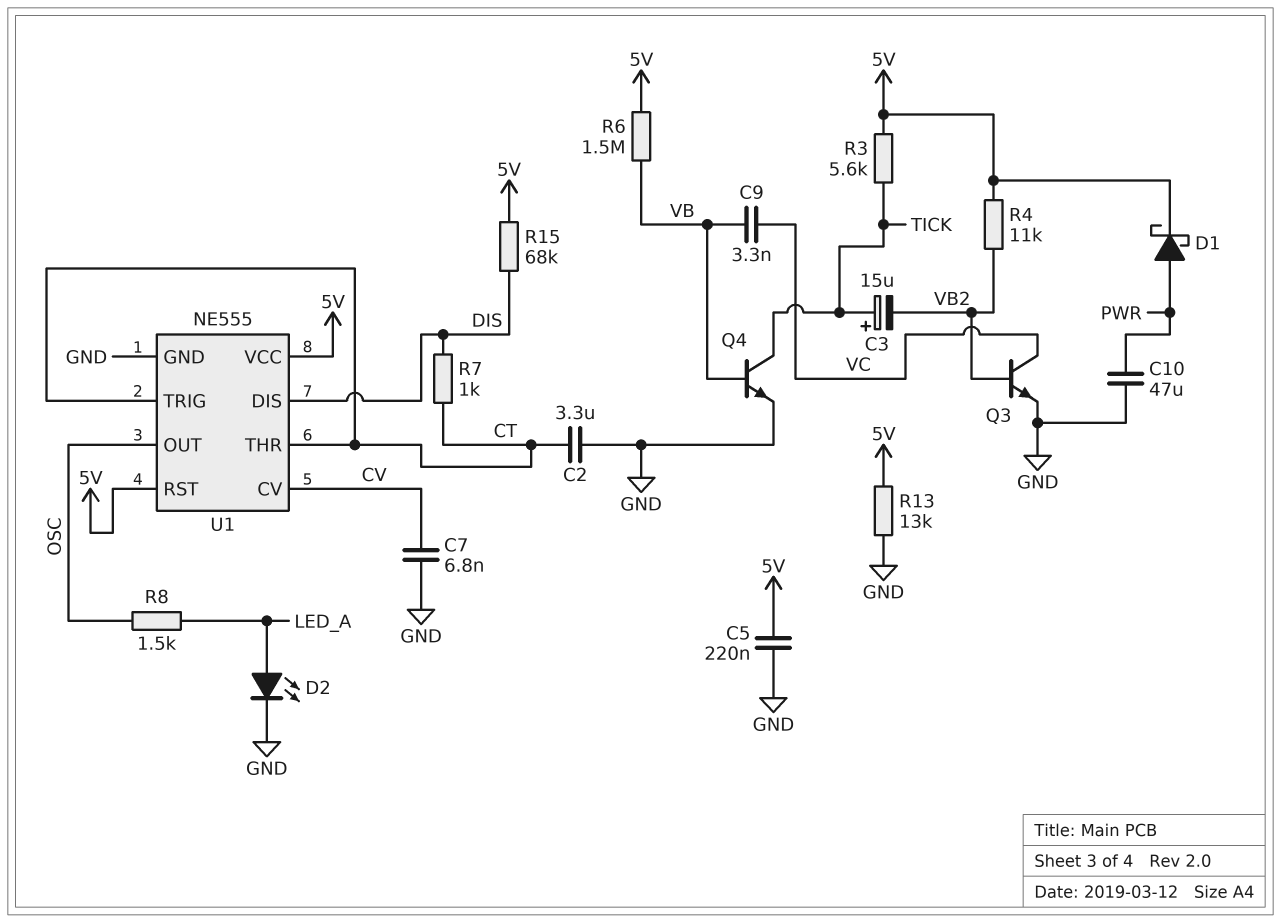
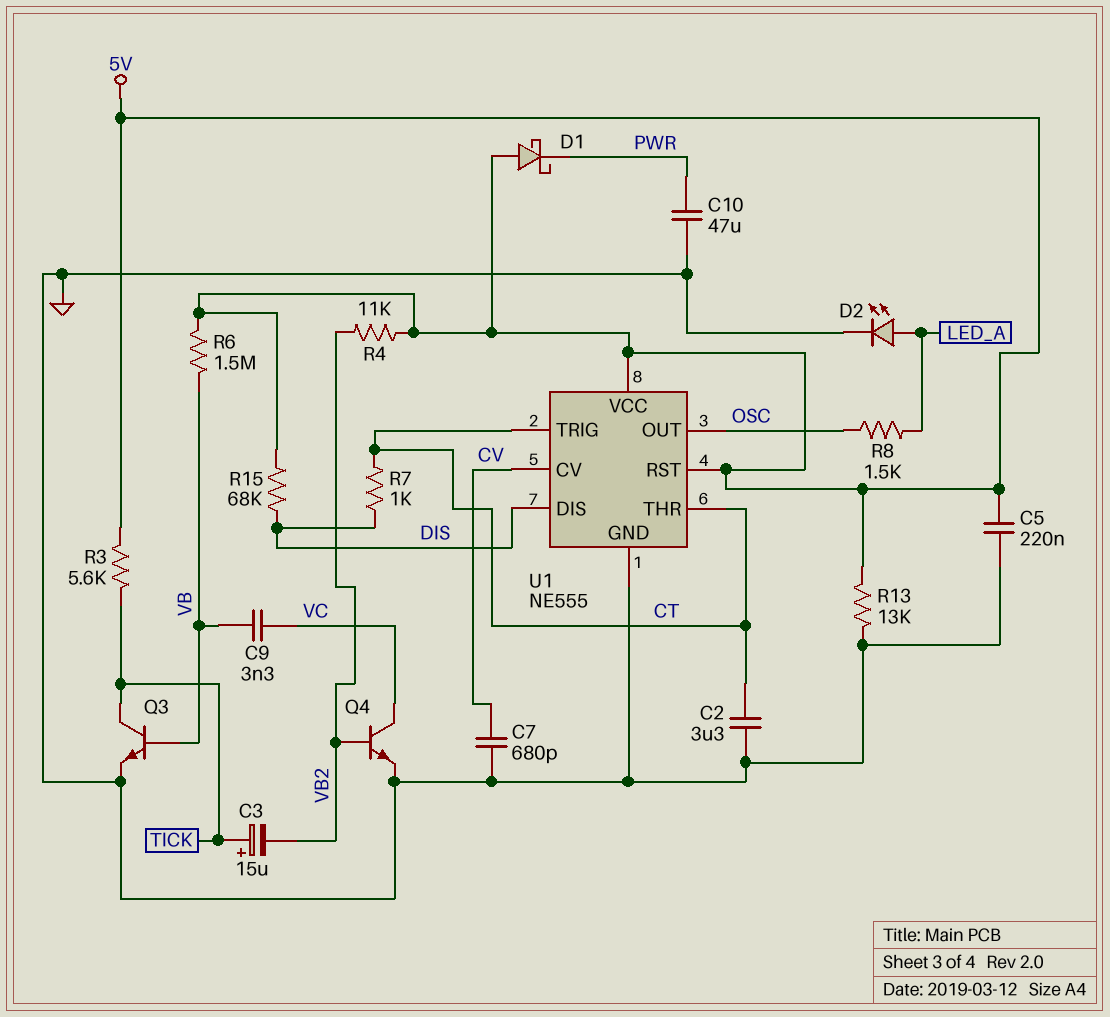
C7: 6.8nF (CV, GND) -> 680pF (CV, GND)
D1: schottky (A PWR, K 5V) -> schottky (A 5V, K PWR)
Q3: NPN (B VB2, C VC, E GND) -> NPN (B VB, C TICK, E GND)
Q4: NPN (B VB, C TICK, E GND) -> NPN (B VB2, C VC, E GND)

